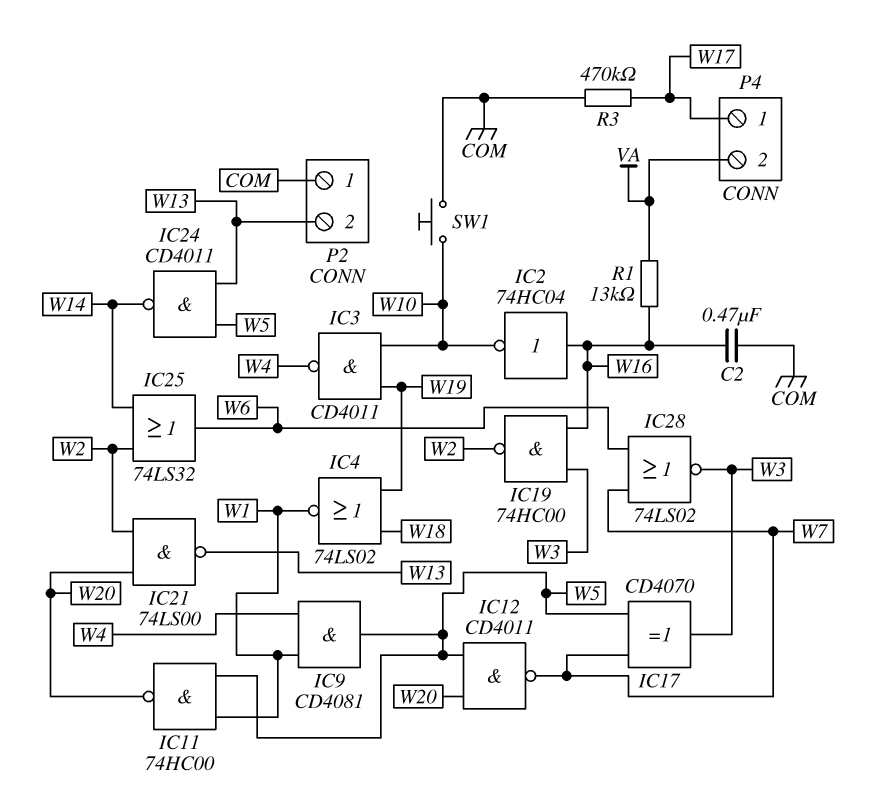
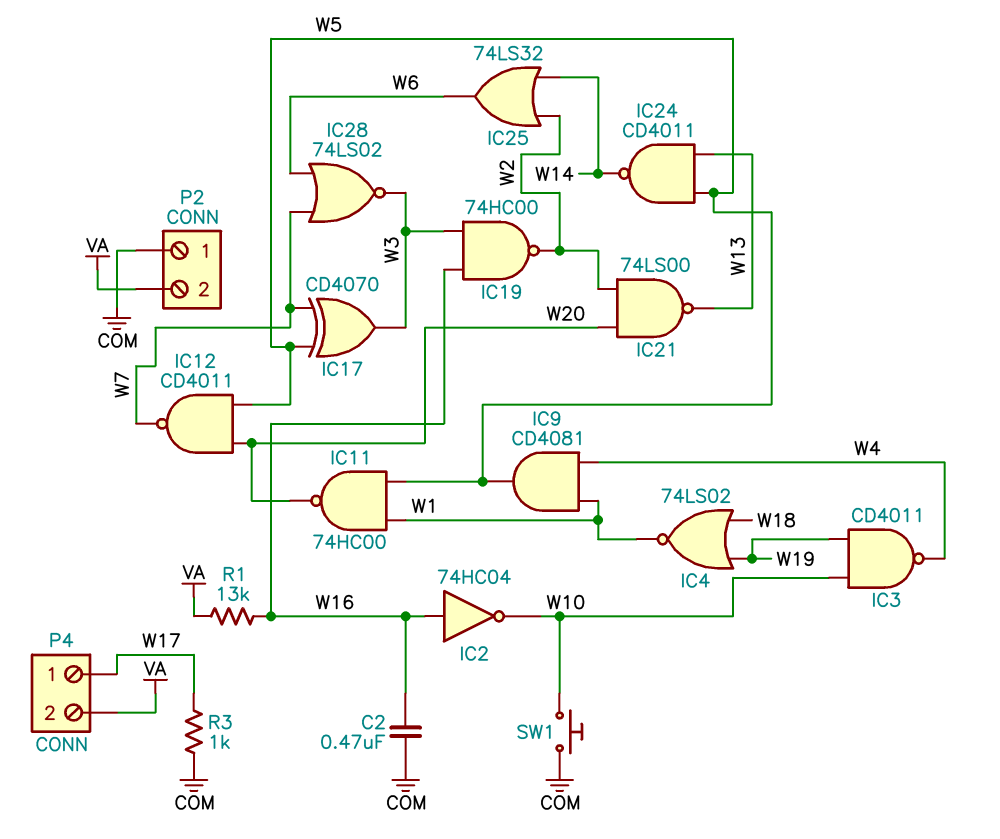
P2 pin 2: W13 -> VA
R3: 470k (COM, W17) -> 1k (COM, W17)

